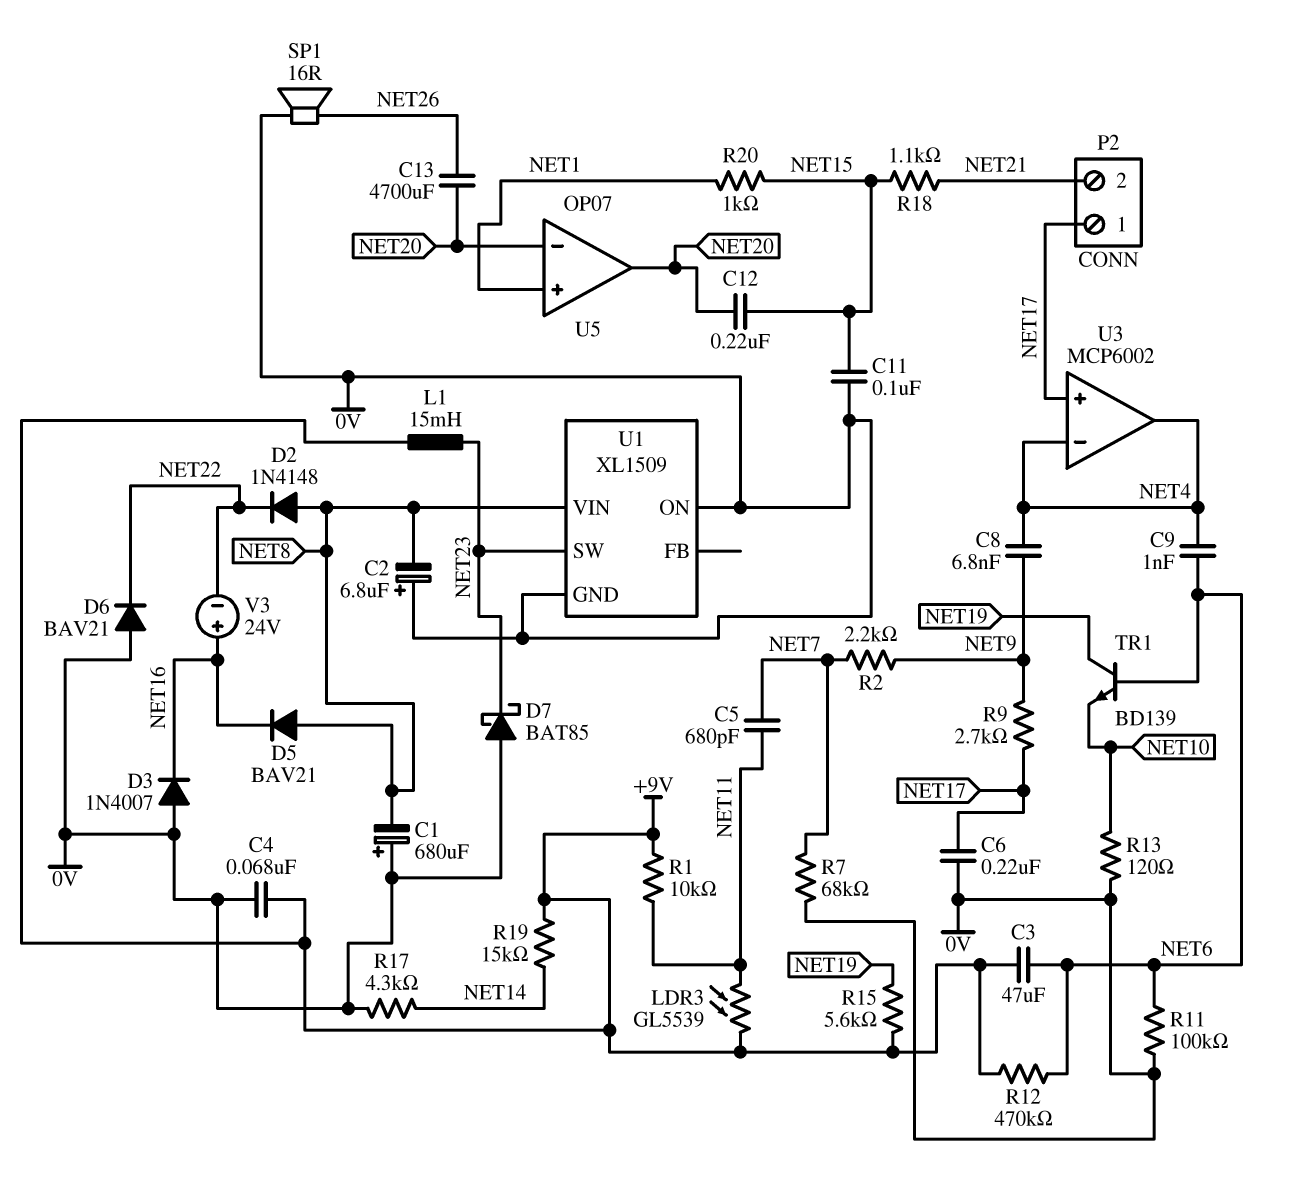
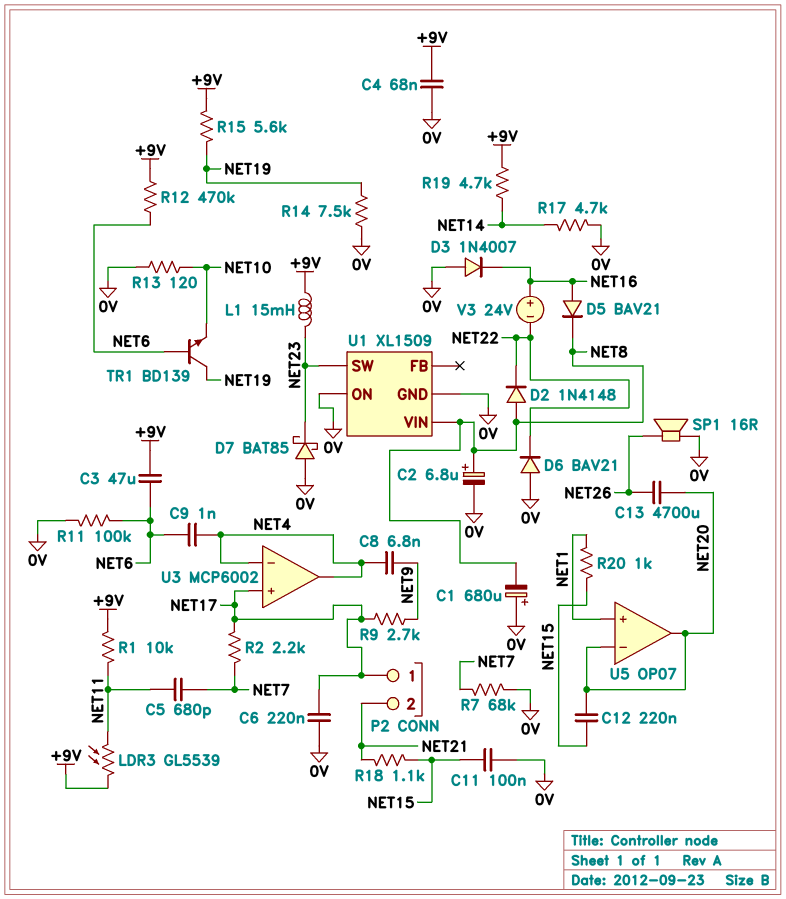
C2: 6.8uF (plus 0V, minus NET8) -> 6.8uF (plus NET8, minus 0V)
D5: diode BAV21 (A NET8, K NET16) -> diode BAV21 (A NET16, K NET8)
R2: 2.2k (NET7, NET9) -> 2.2k (NET7, NET17)
R14: none -> 7.5k (0V, NET19)
R17: 4.3k (0V, NET14) -> 4.7k (0V, NET14)
R19: 15k (+9V, NET14) -> 4.7k (+9V, NET14)

